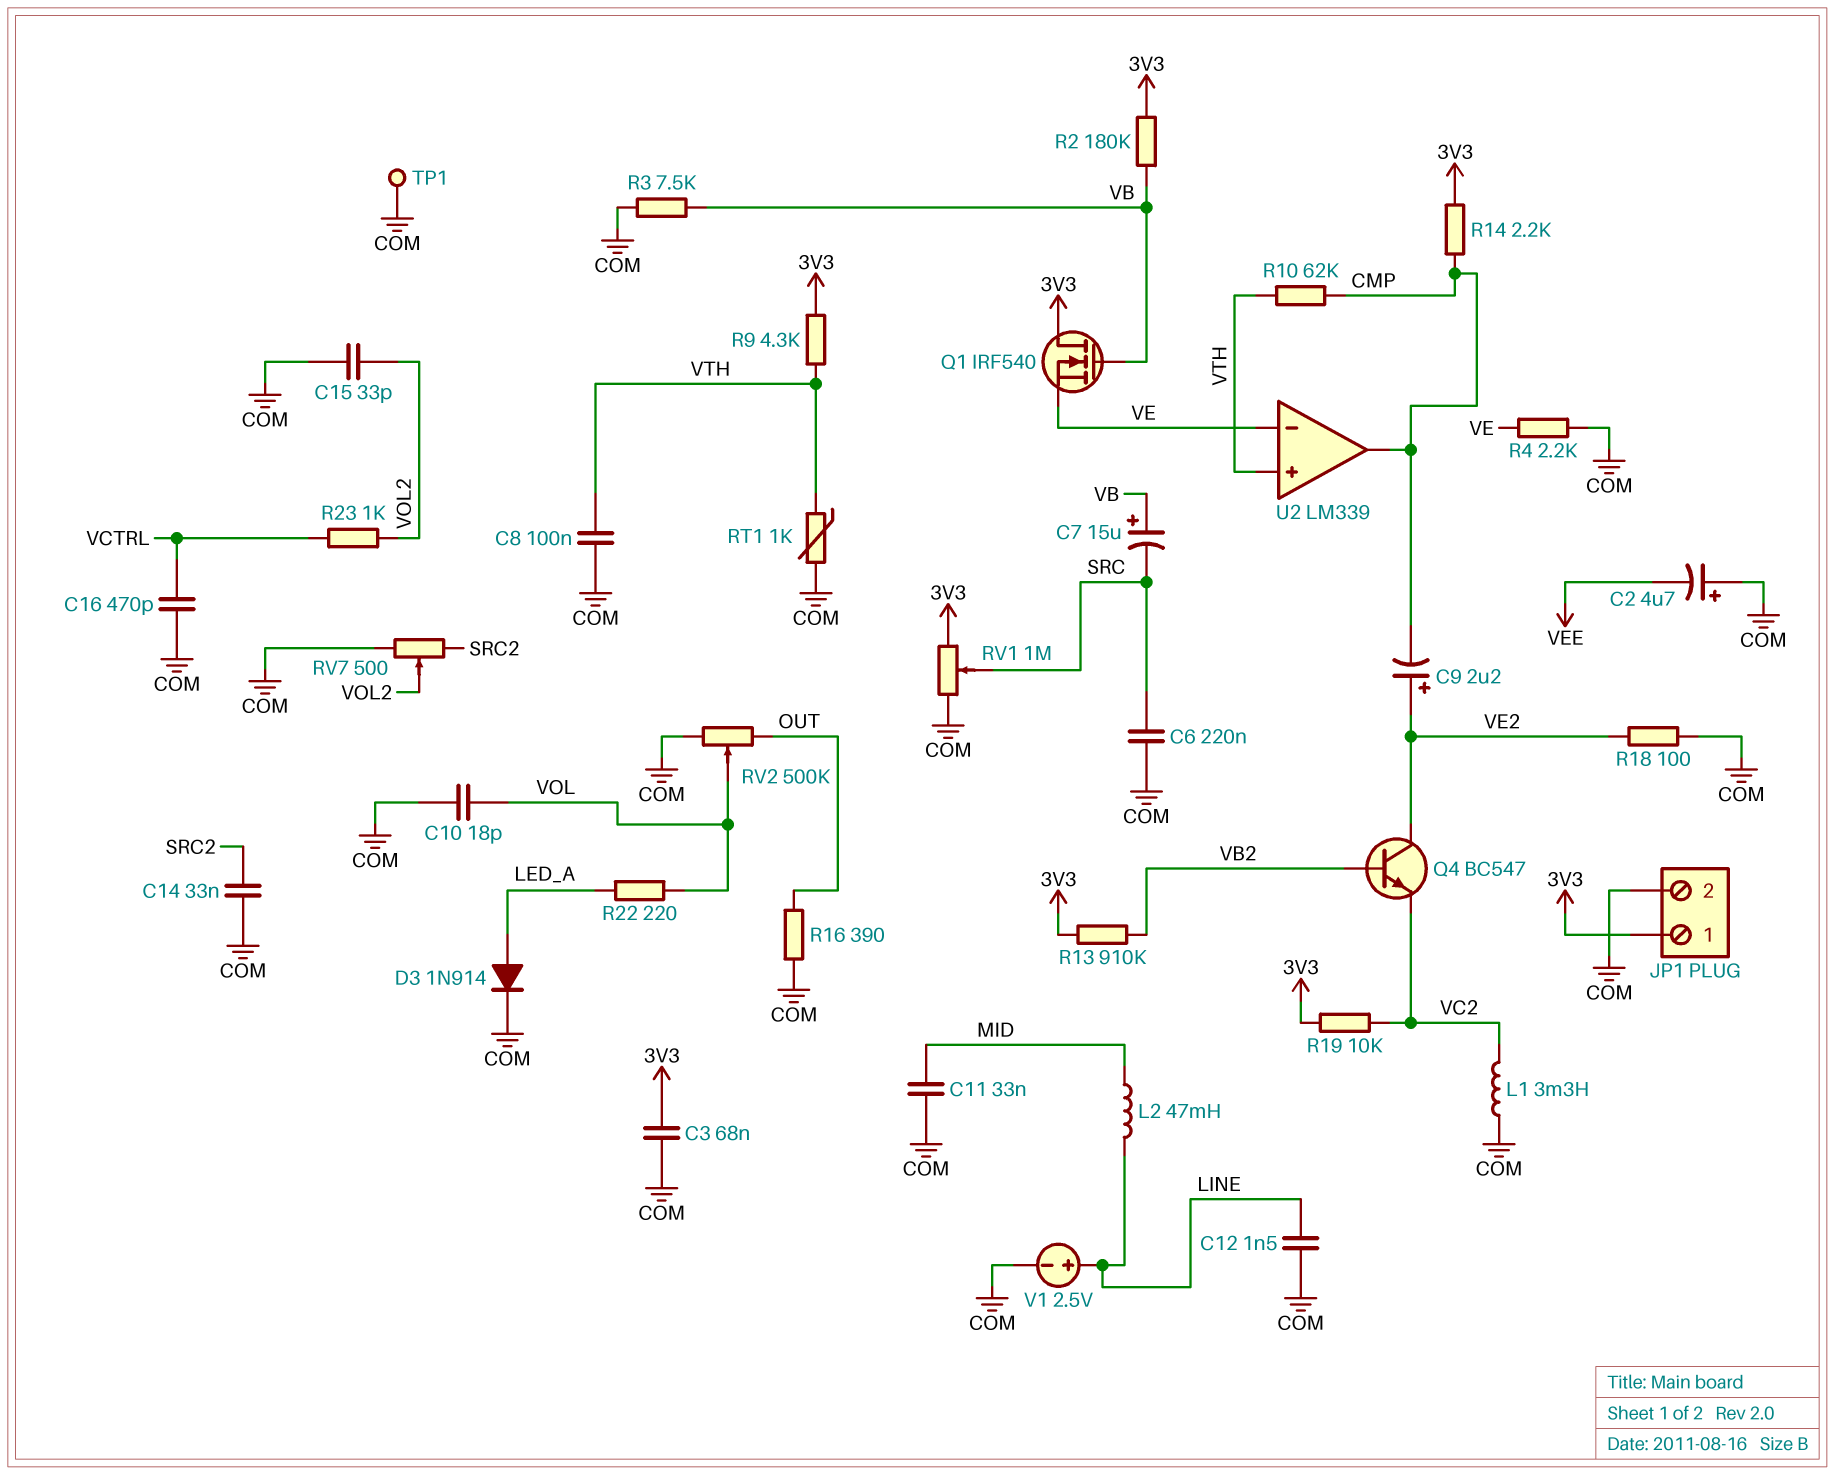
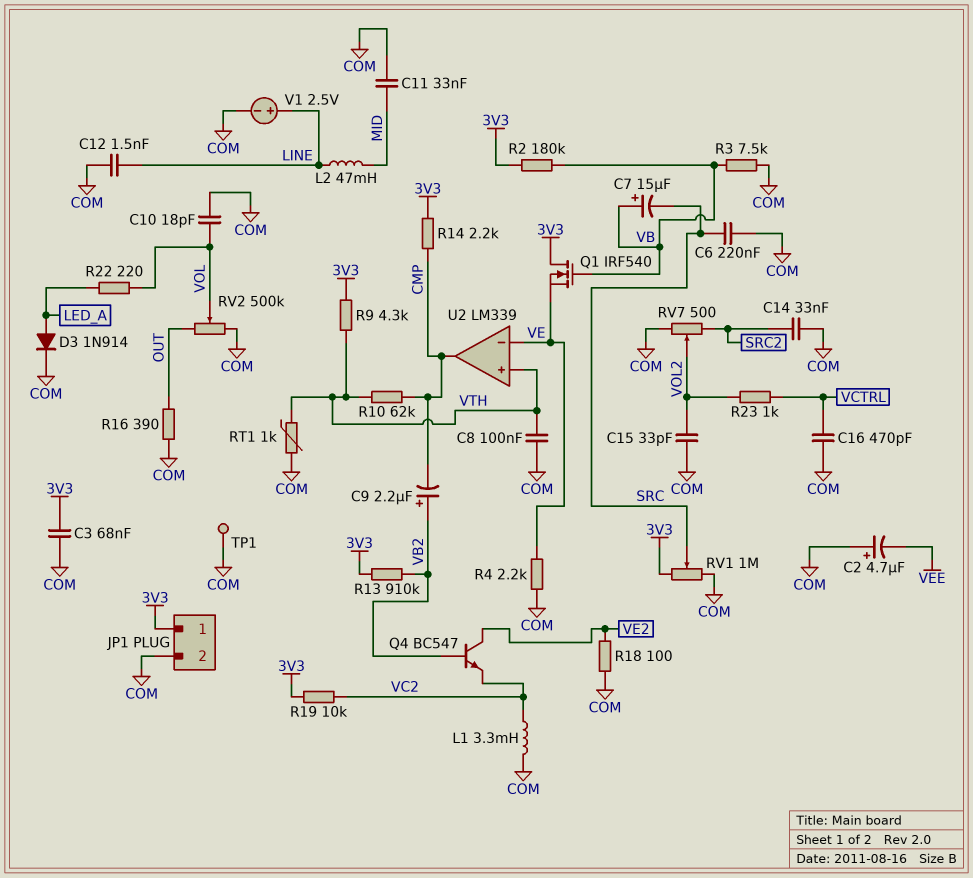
C9: 2.2uF (plus VE2, minus CMP) -> 2.2uF (plus VB2, minus CMP)

